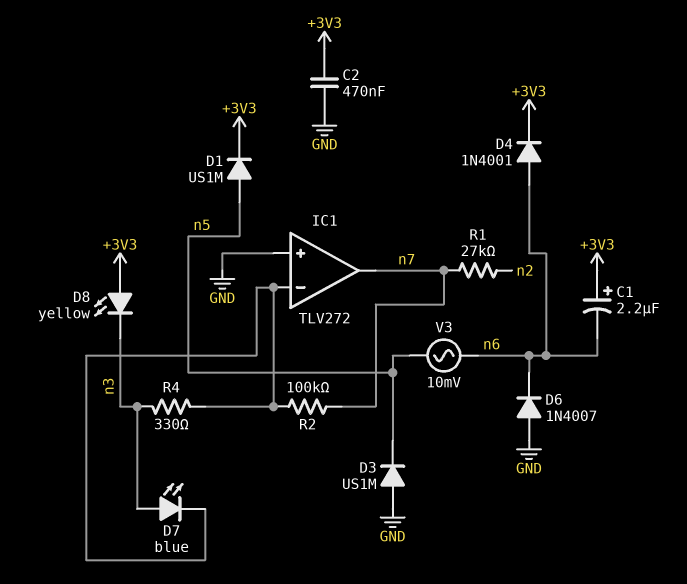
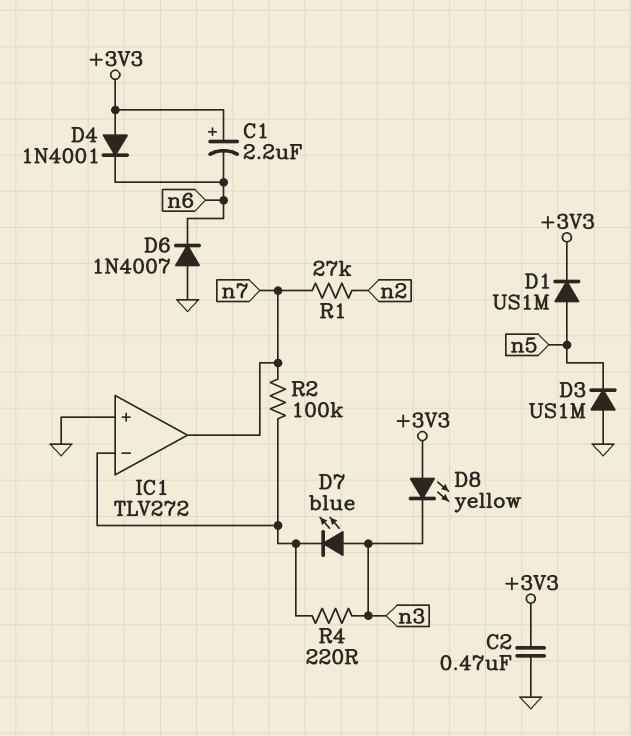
D4: diode 1N4001 (A n6, K +3V3) -> diode 1N4001 (A +3V3, K n6)
R4: 330 (IC1/in-, n3) -> 220 (IC1/in-, n3)
V3: AC 10mV (n5, n6) -> none

